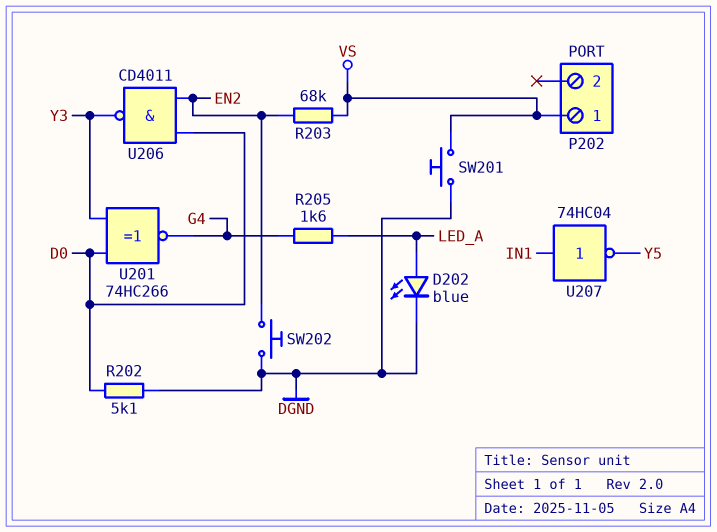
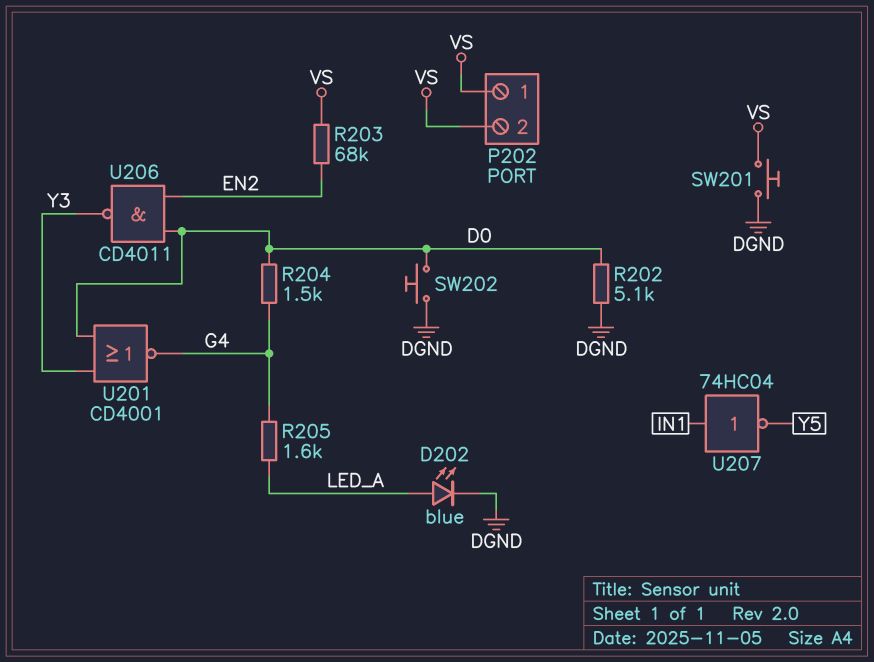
P202 pin 2: none -> VS
R204: none -> 1.5k (D0, G4)
SW202: button (DGND, EN2) -> button (D0, DGND)
U201: XNOR 74HC266 (in D0, in Y3, out G4) -> NOR CD4001 (in D0, in Y3, out G4)

